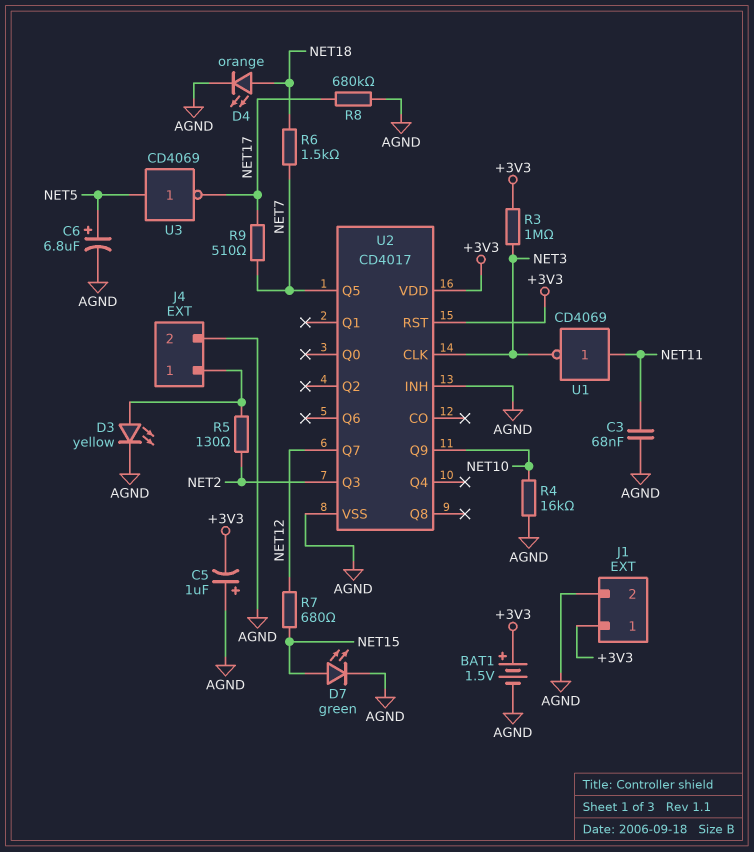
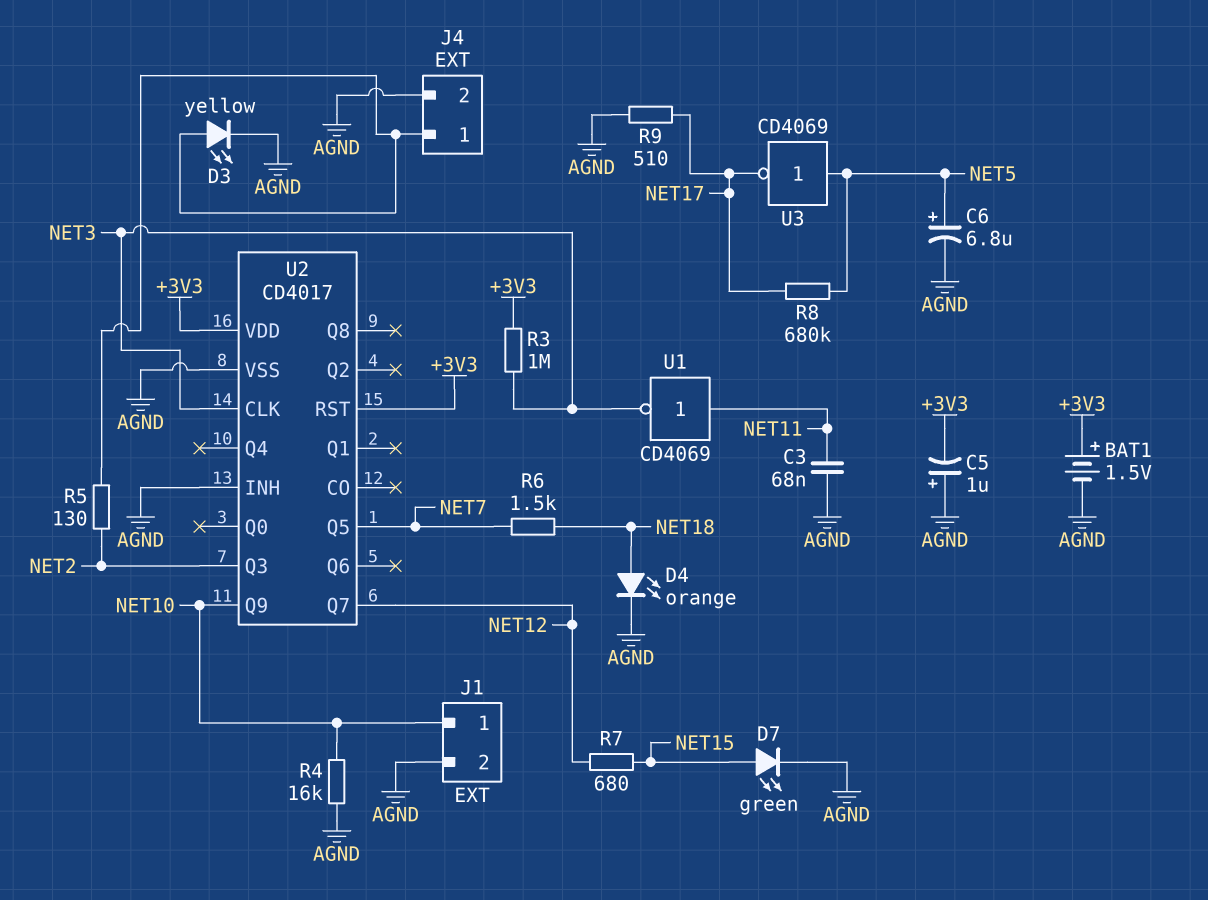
J1 pin 1: +3V3 -> NET10
R8: 680k (AGND, NET17) -> 680k (NET5, NET17)
R9: 510 (NET7, NET17) -> 510 (AGND, NET17)

